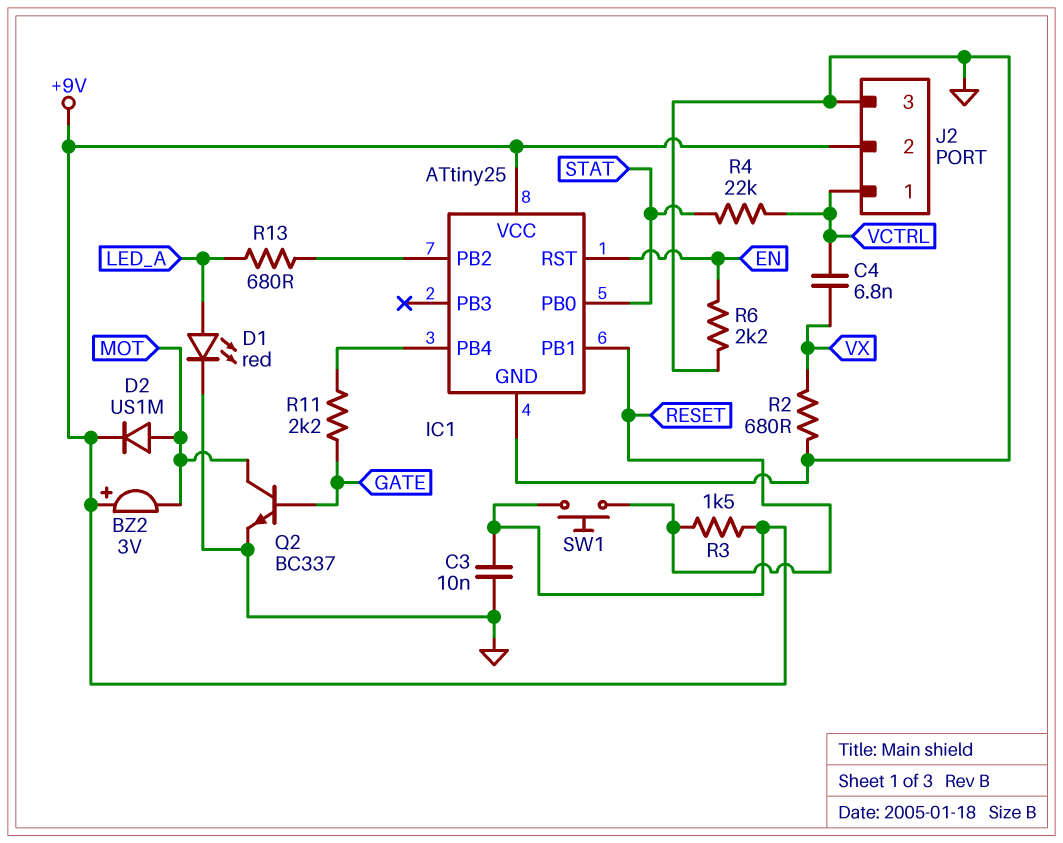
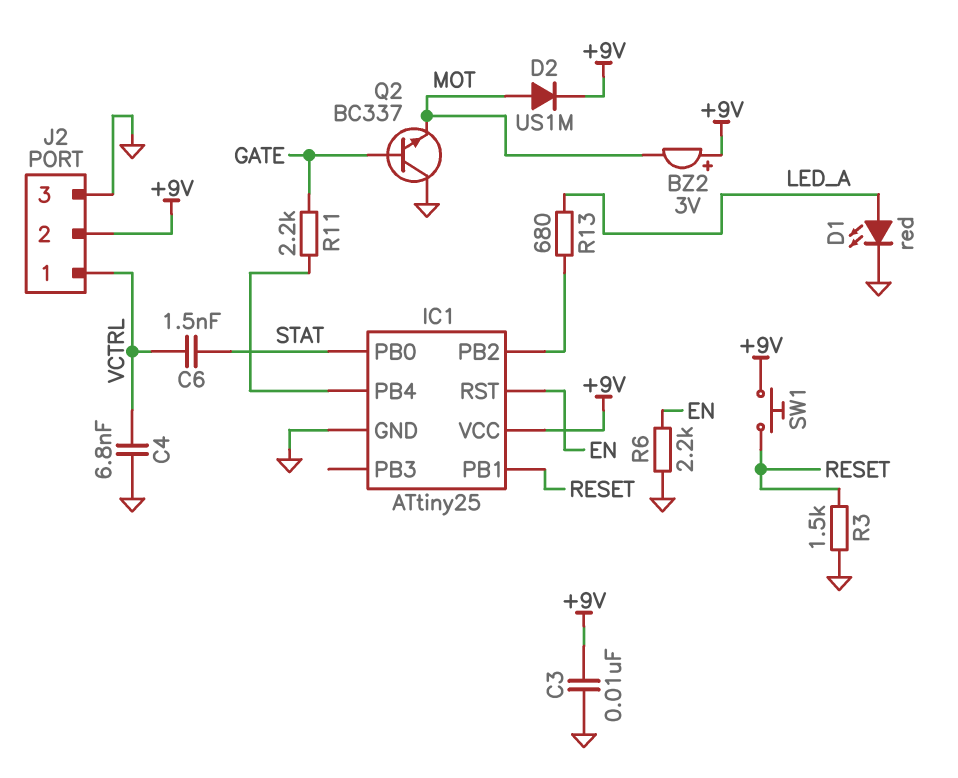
C4: 6.8nF (VCTRL, VX) -> 6.8nF (GND, VCTRL)
C6: none -> 1.5nF (STAT, VCTRL)
Q2: NPN BC337 (B GATE, C MOT, E GND) -> NPN BC337 (B GATE, C GND, E MOT)
R2: 680 (GND, VX) -> none
R3: 1.5k (+9V, RESET) -> 1.5k (GND, RESET)
R4: 22k (STAT, VCTRL) -> none

